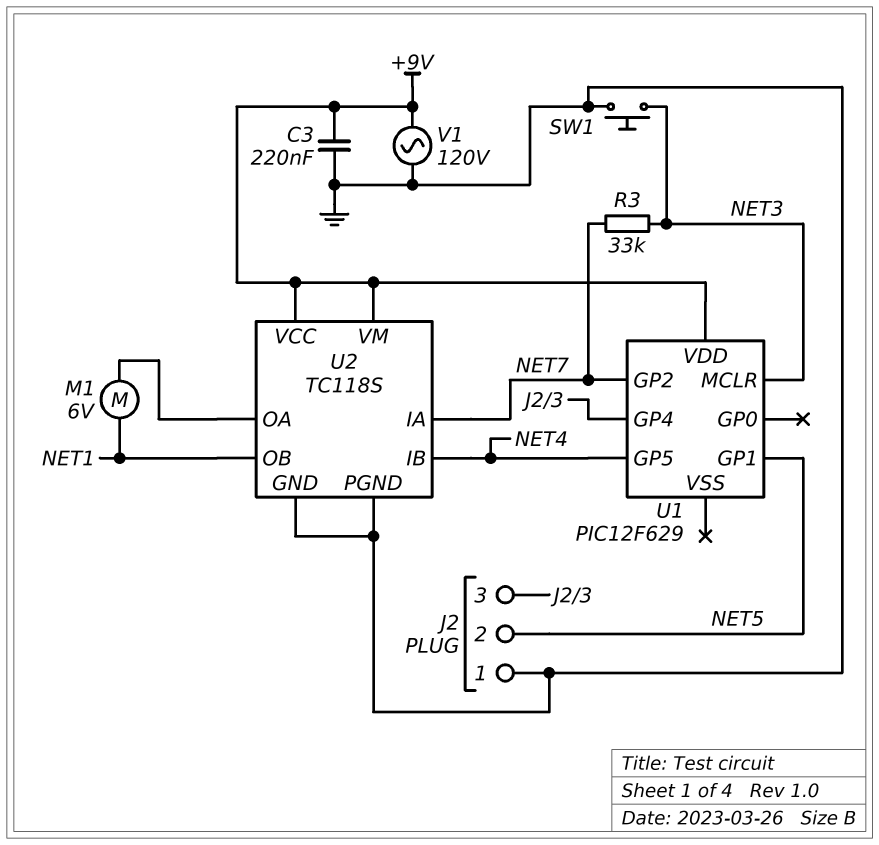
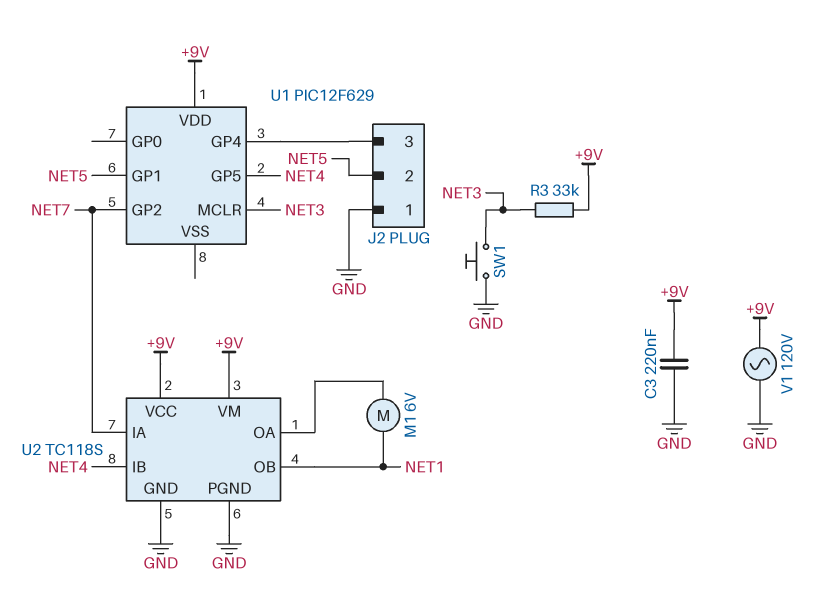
R3: 33k (NET3, NET7) -> 33k (+9V, NET3)

